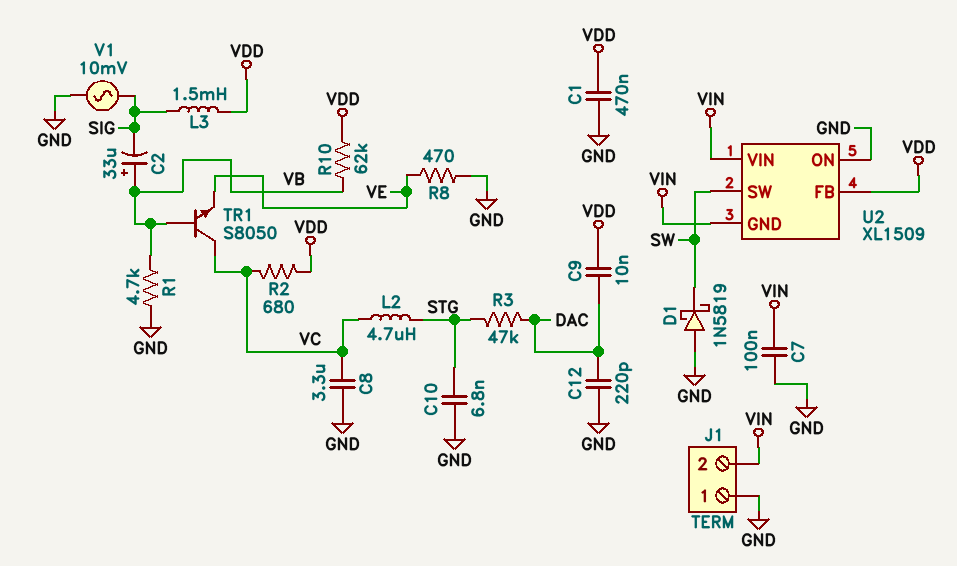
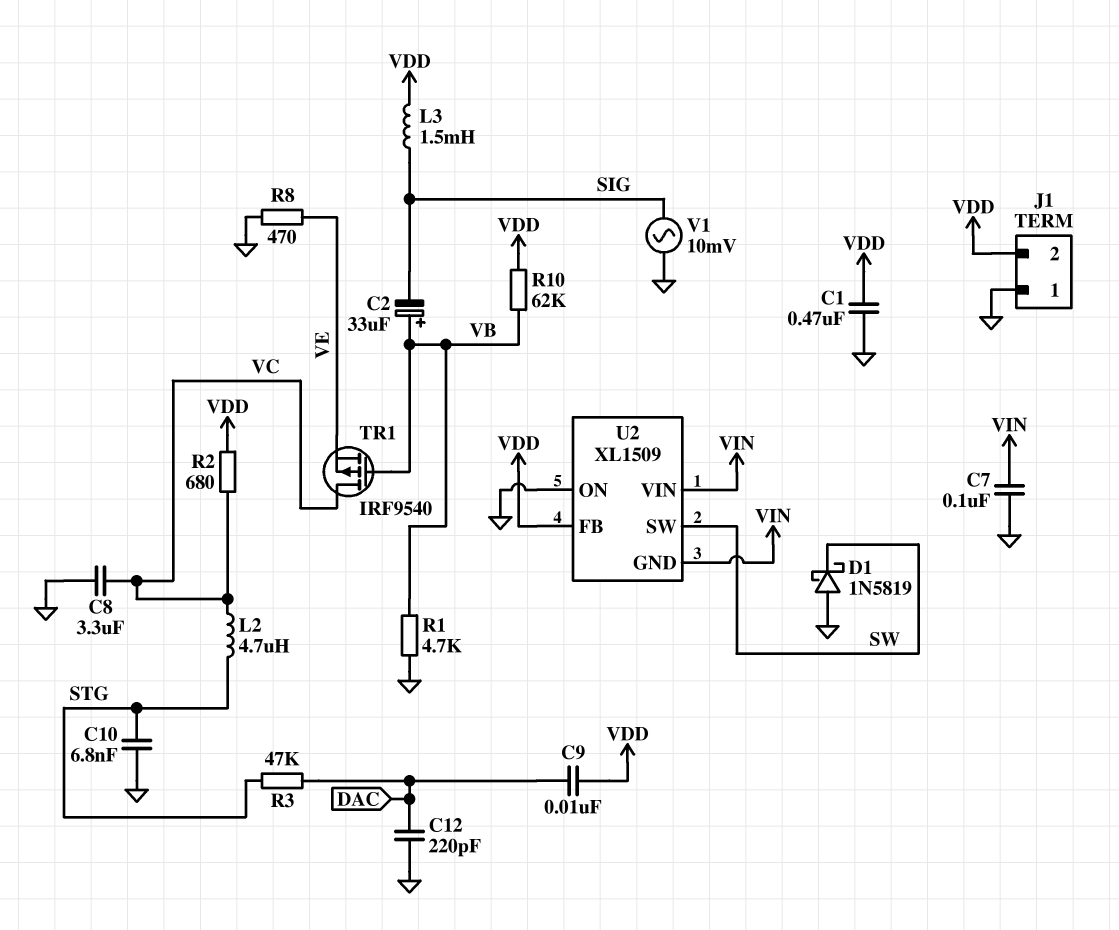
J1 pin 2: VIN -> VDD
TR1: NPN S8050 (B VB, C VC, E VE) -> PMOS IRF9540 (G VB, D VC, S VE)

